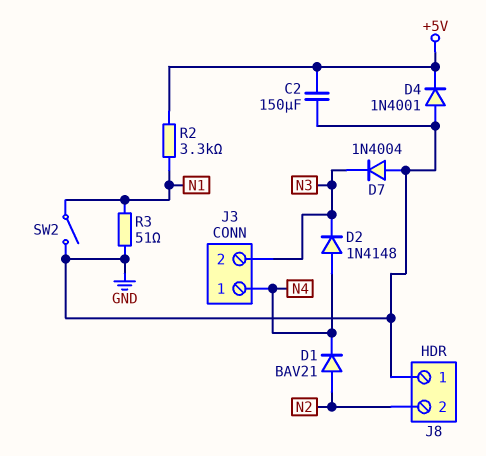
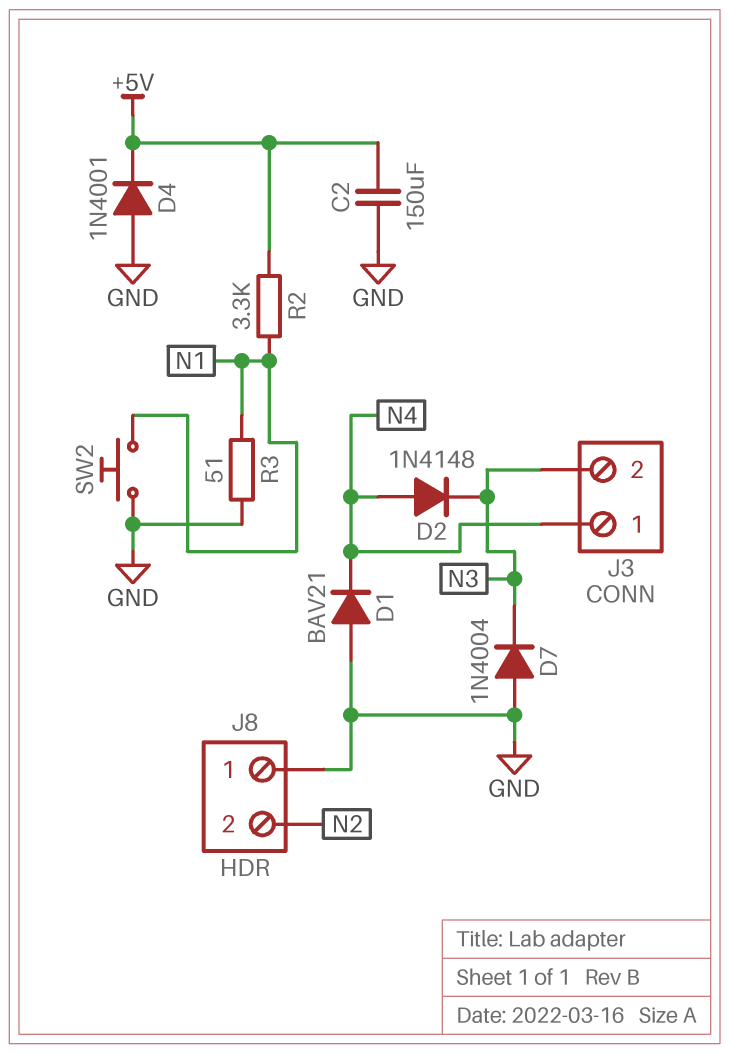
D1: diode BAV21 (A N2, K N4) -> diode BAV21 (A GND, K N4)
SW2: switch (GND, N1) -> button (GND, N1)

